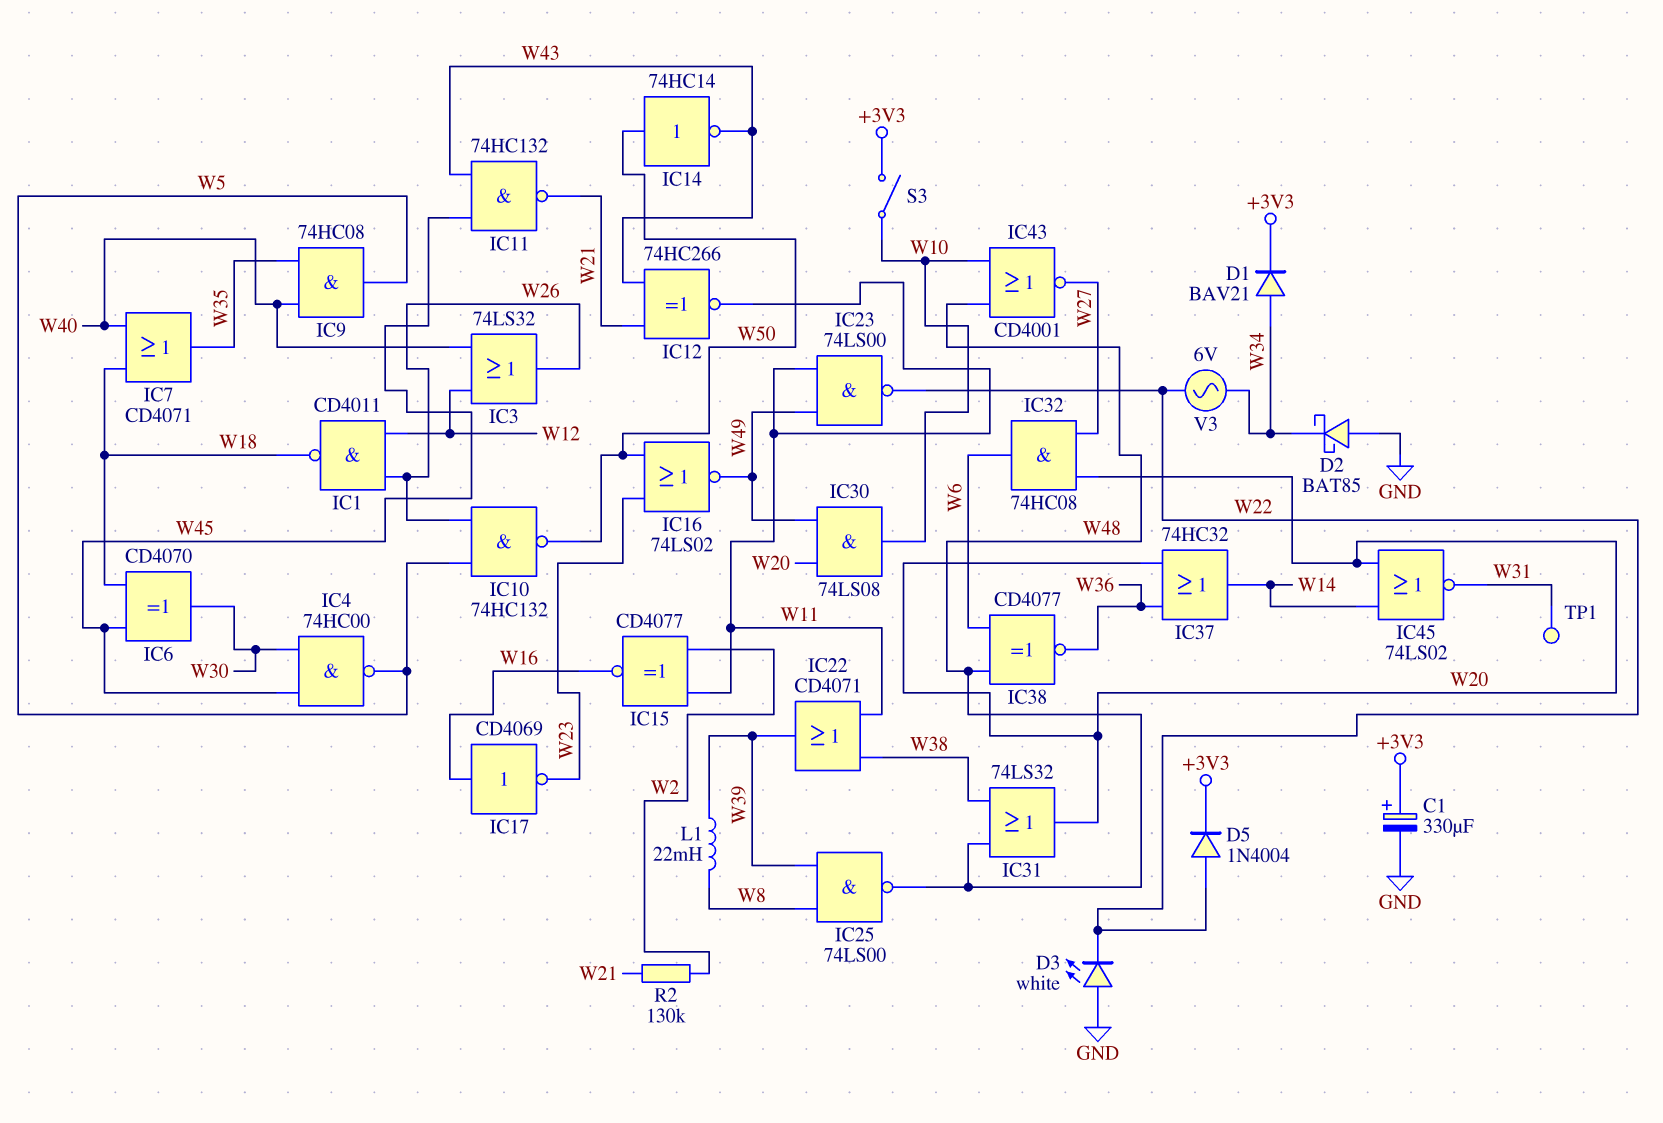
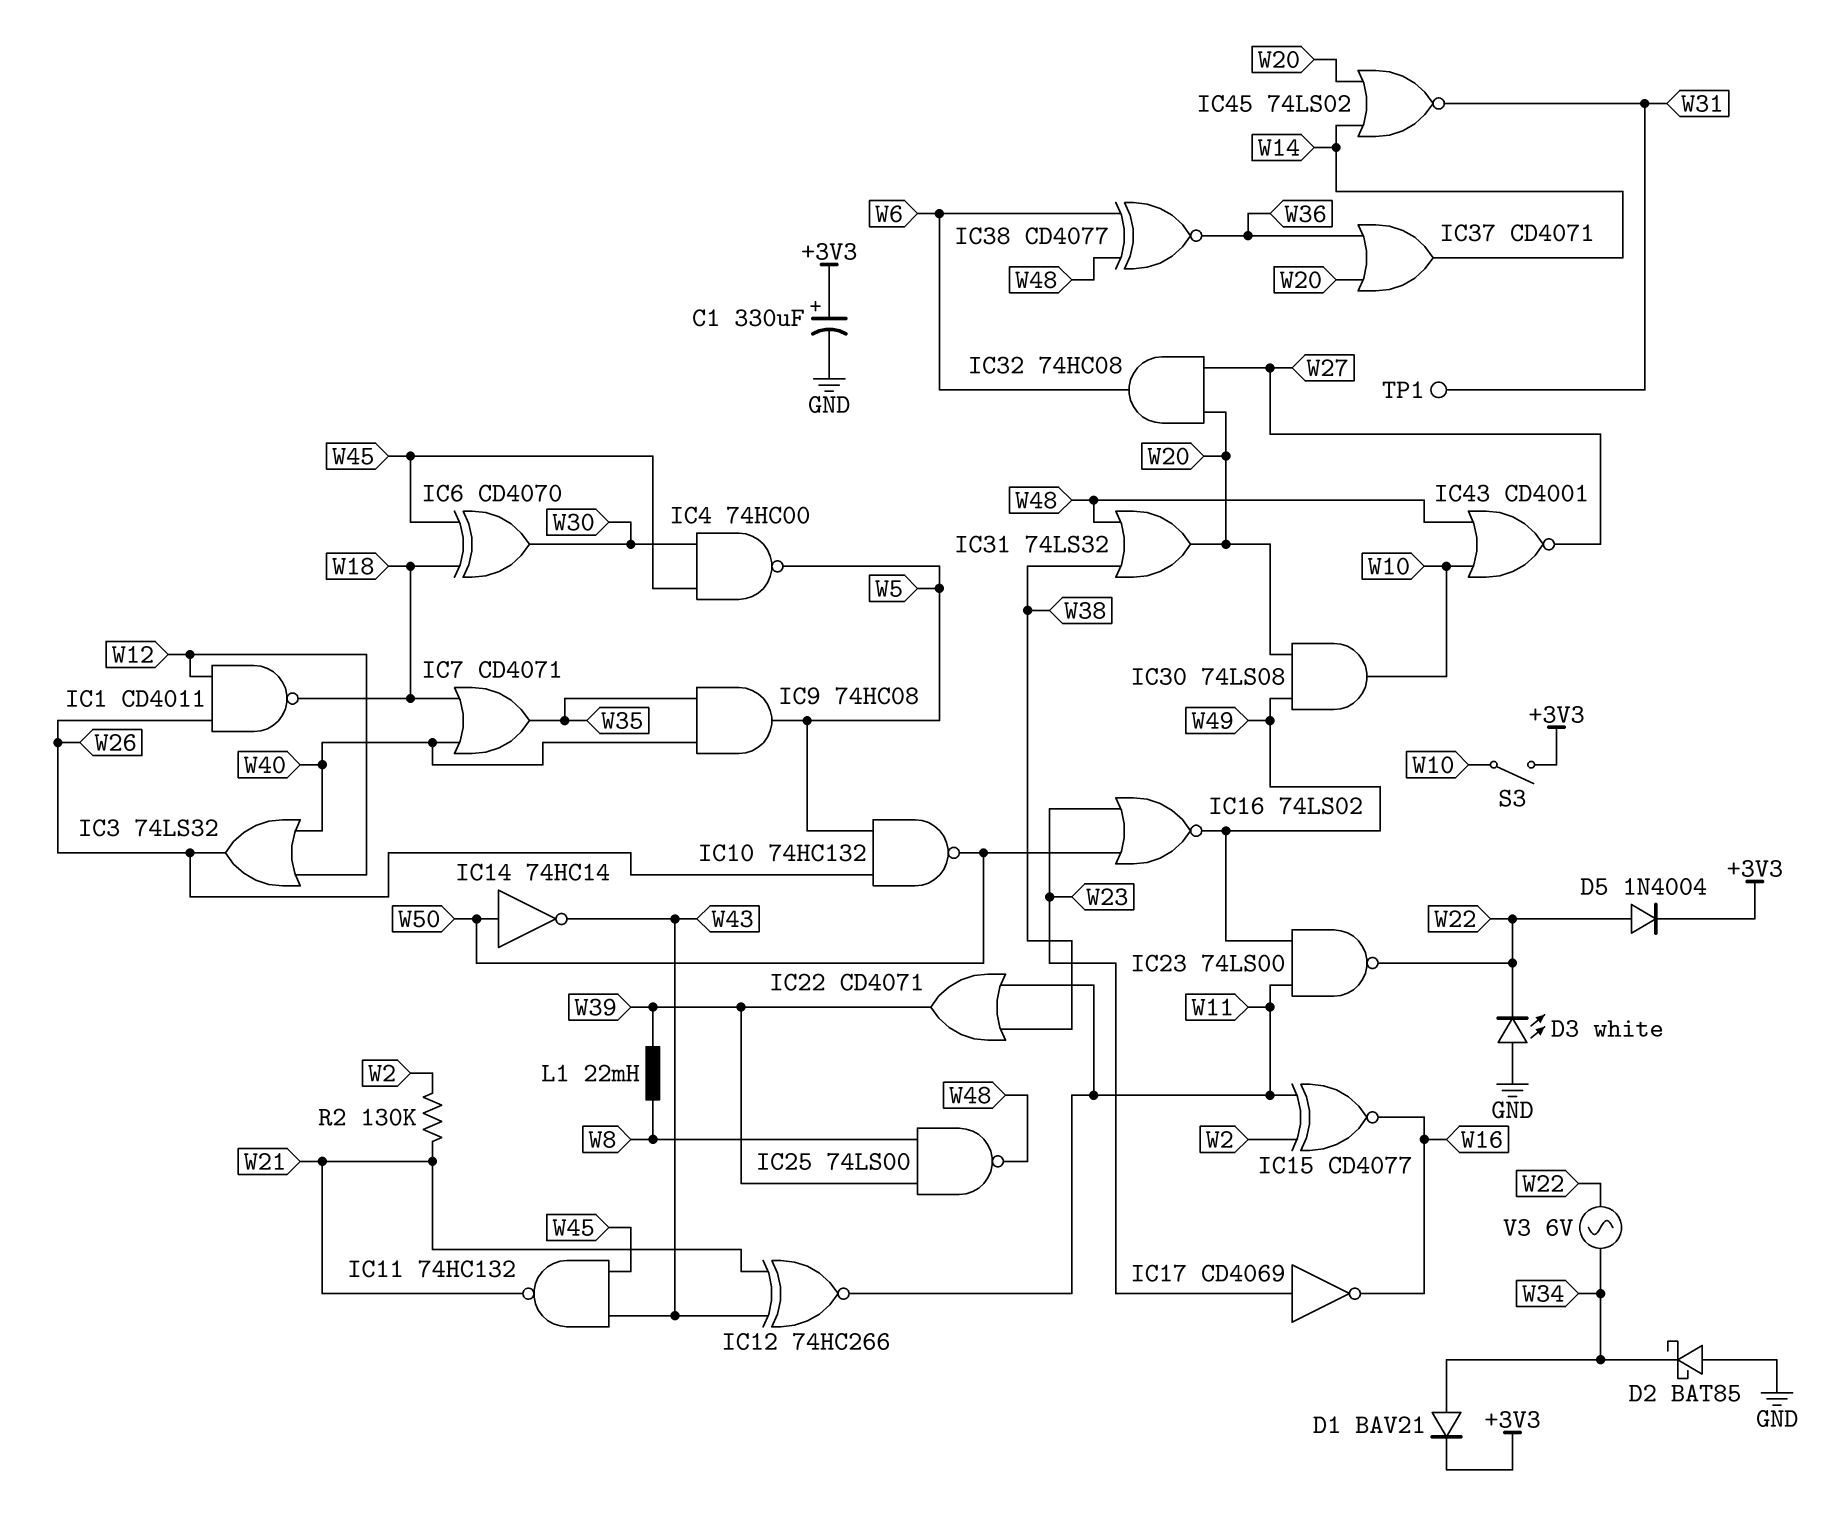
IC17: NOT CD4069 (in W16, out W23) -> NOT CD4069 (in W23, out W16)
IC37: OR 74HC32 (in W20, in W36, out W14) -> OR CD4071 (in W20, in W36, out W14)

